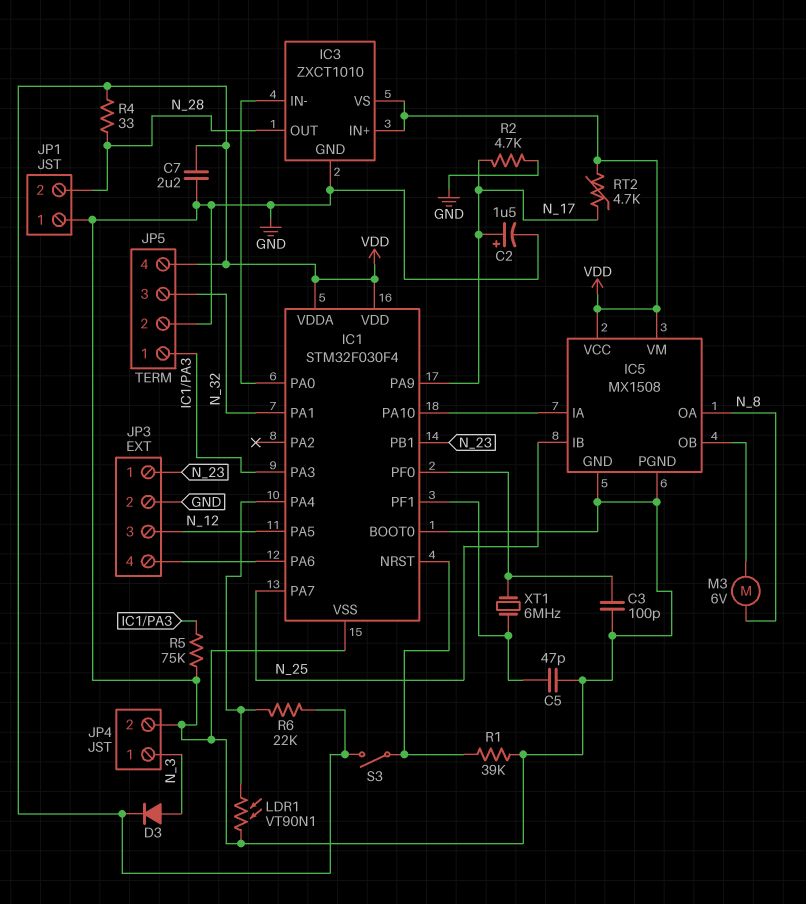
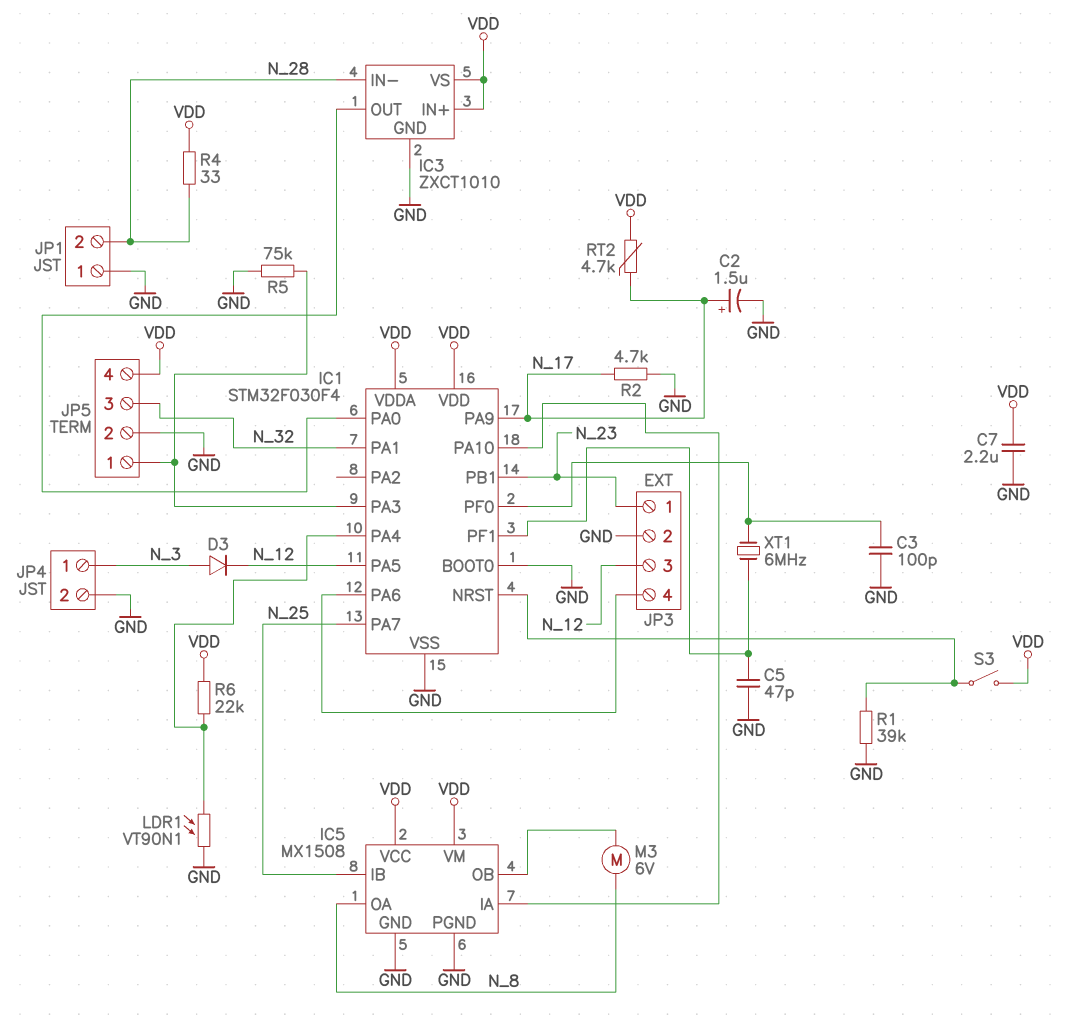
D3: diode (A N_3, K VDD) -> diode (A N_3, K N_12)
IC3 pin IN-: IC1/PA0 -> N_28
IC3 pin OUT: N_28 -> IC1/PA0

